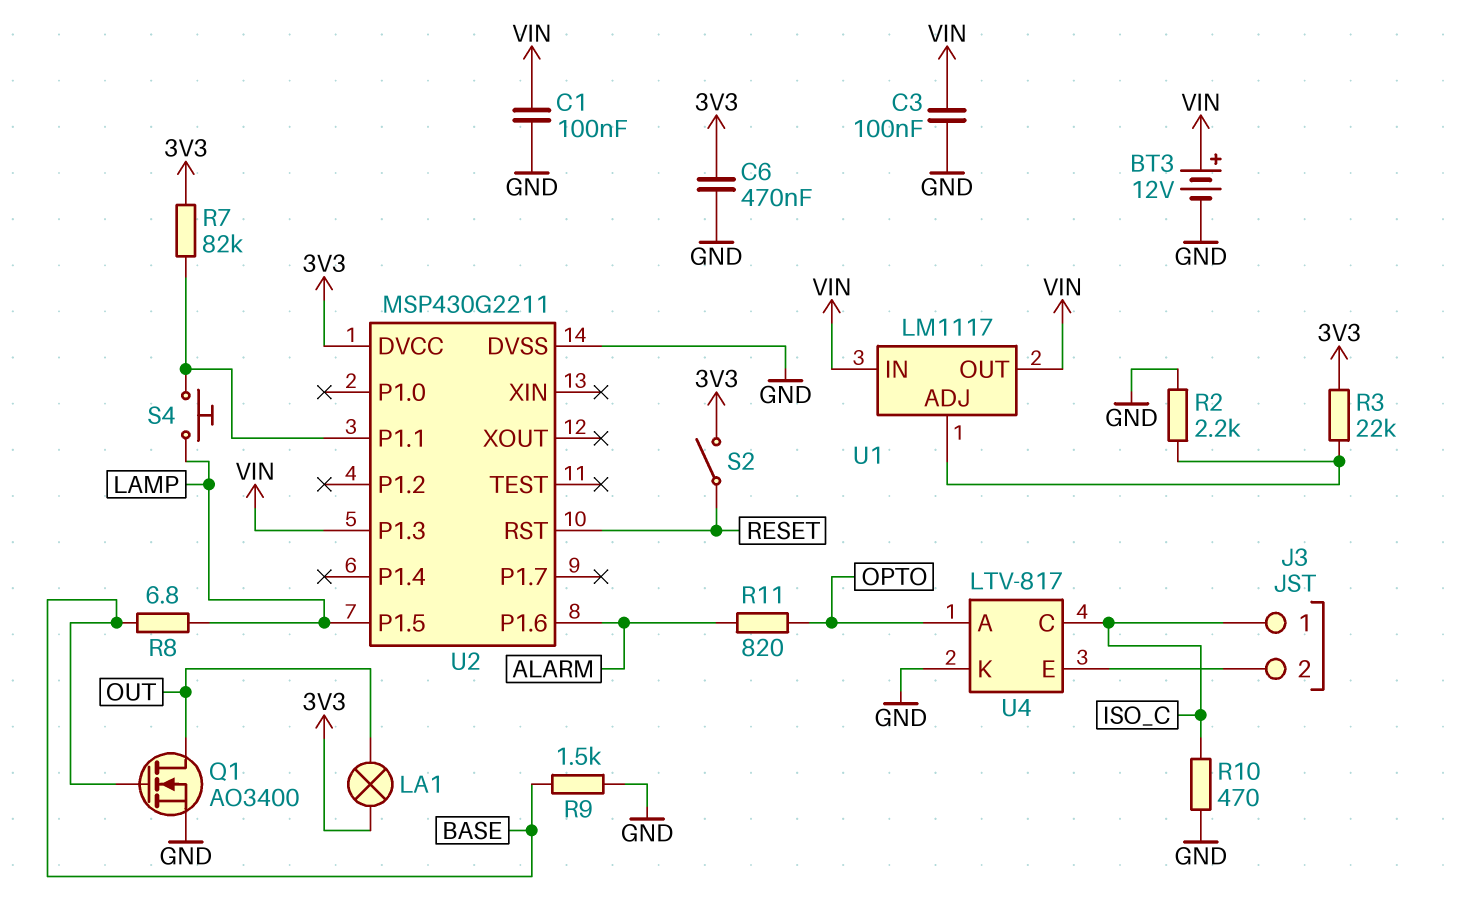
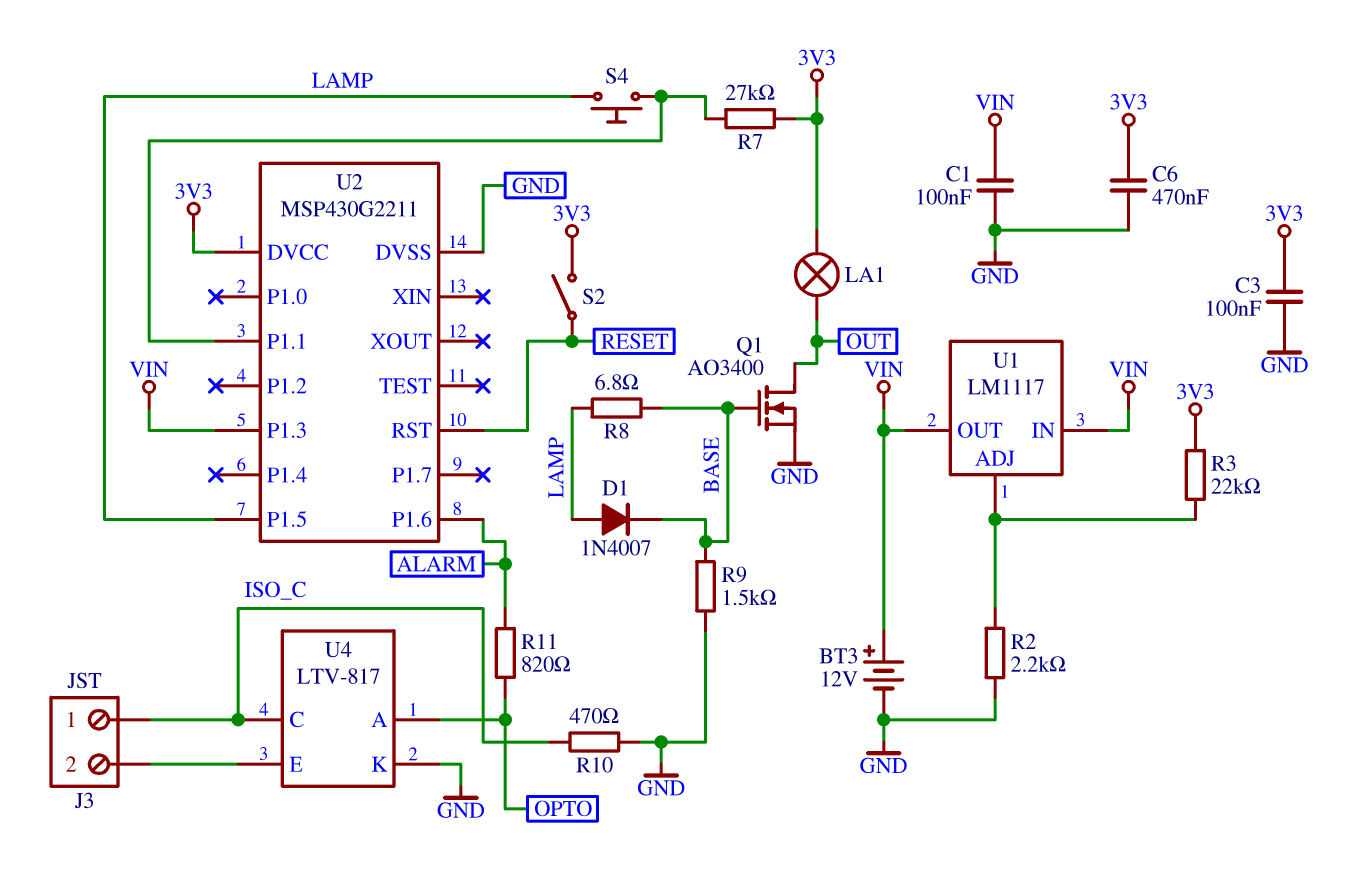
C3: 100nF (GND, VIN) -> 100nF (3V3, GND)
D1: none -> diode 1N4007 (A LAMP, K BASE)
R7: 82k (3V3, U2/P1.1) -> 27k (3V3, U2/P1.1)

